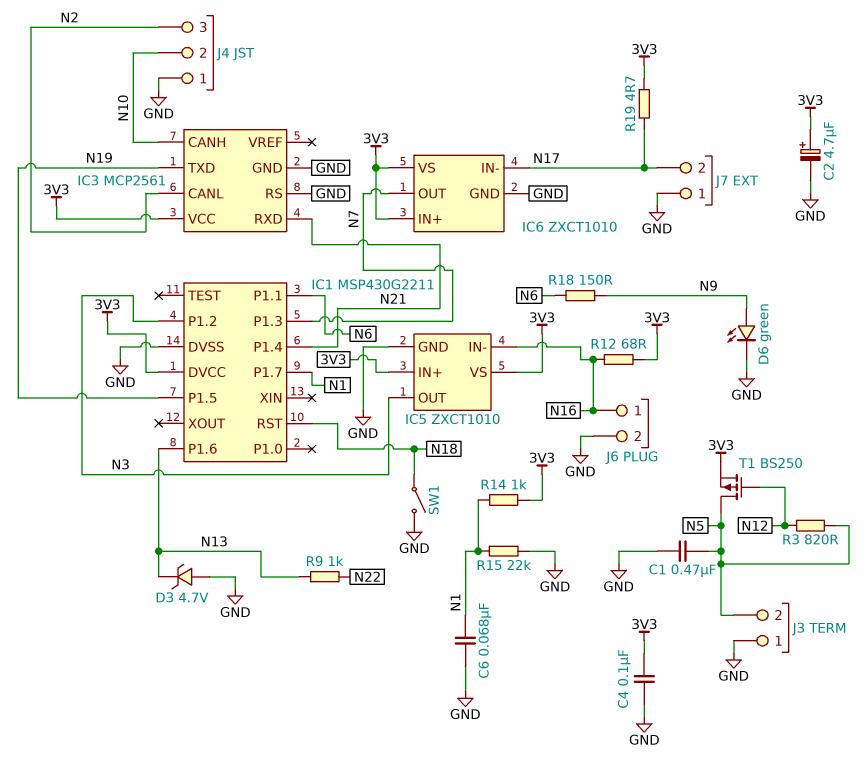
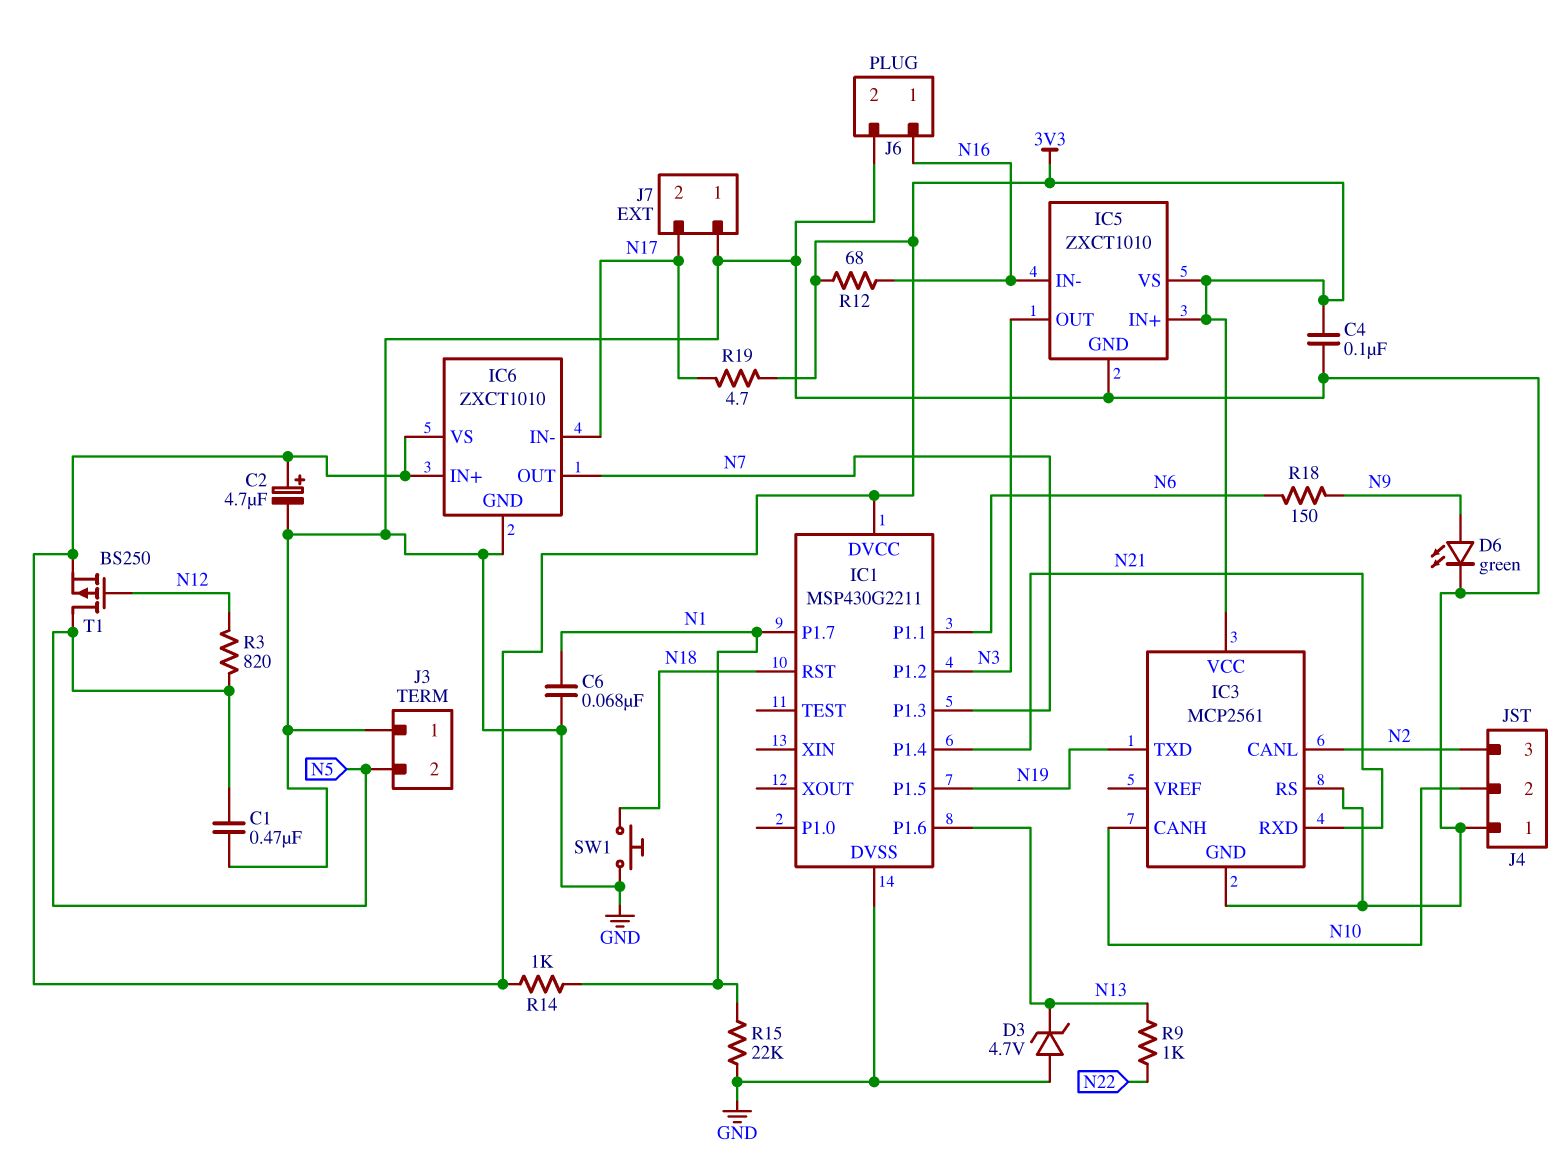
SW1: switch (GND, N18) -> button (GND, N18)

